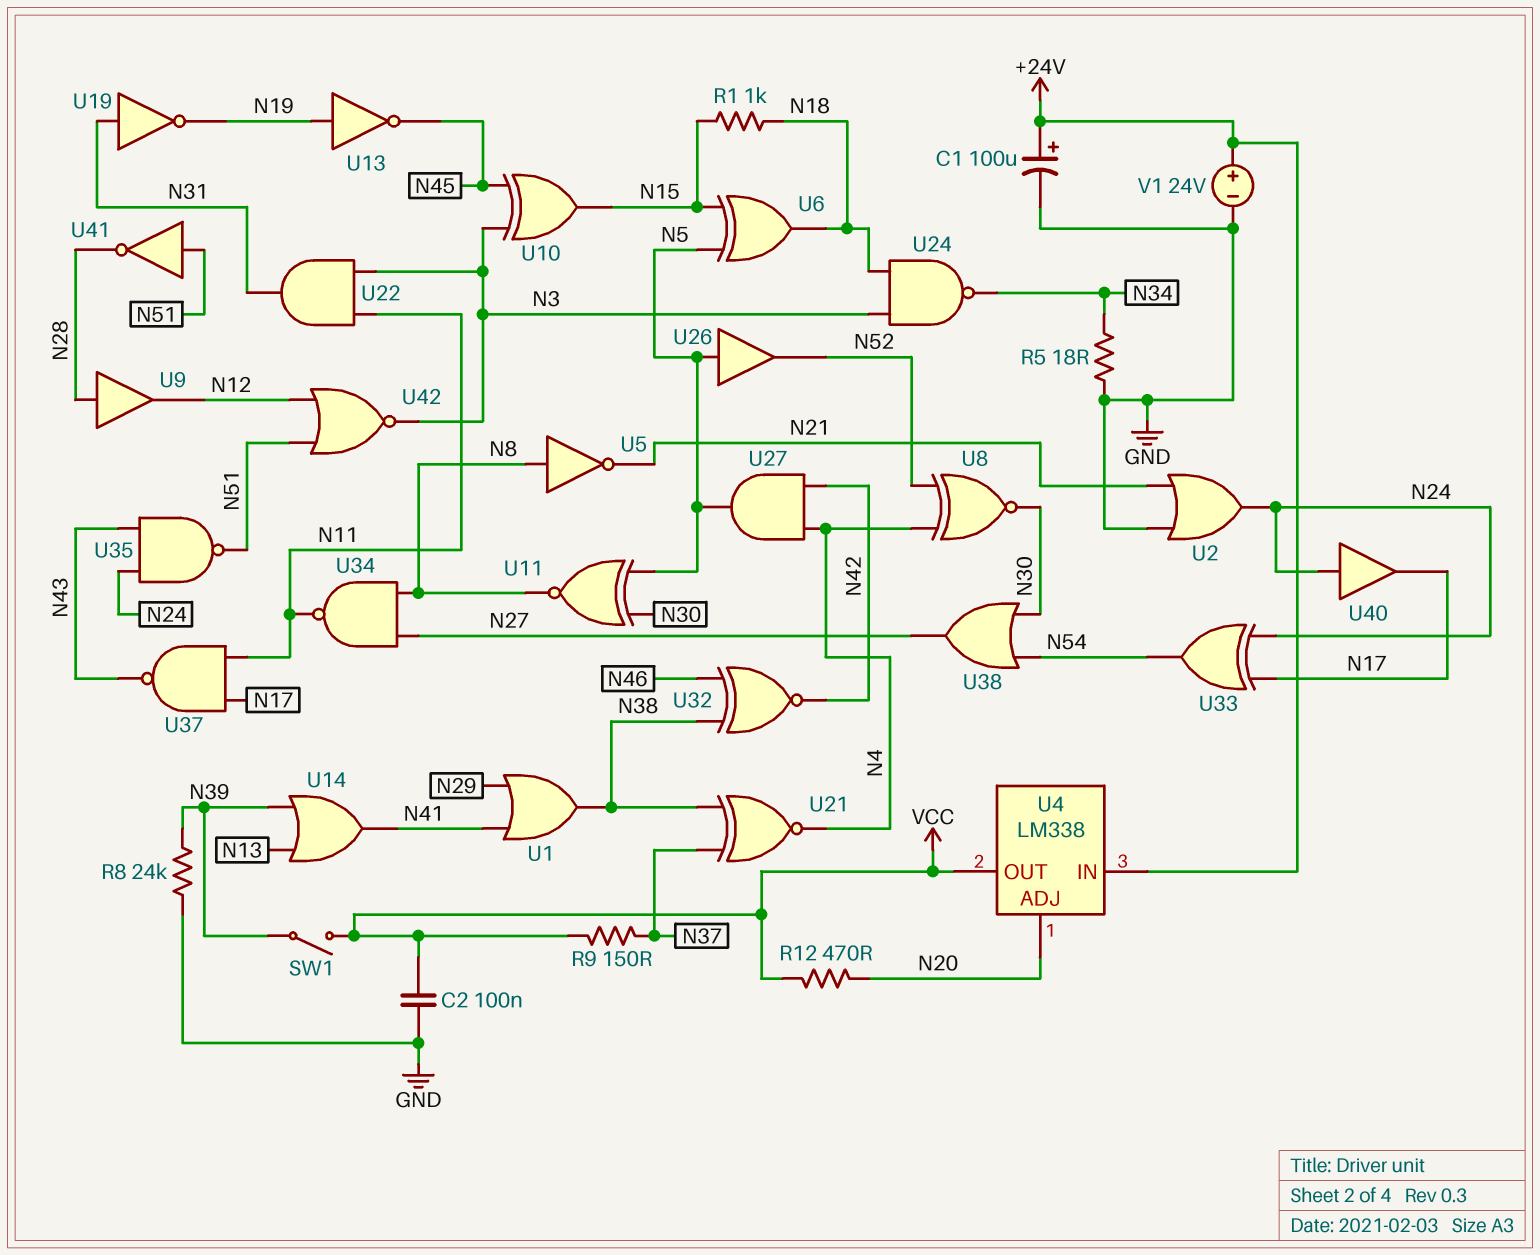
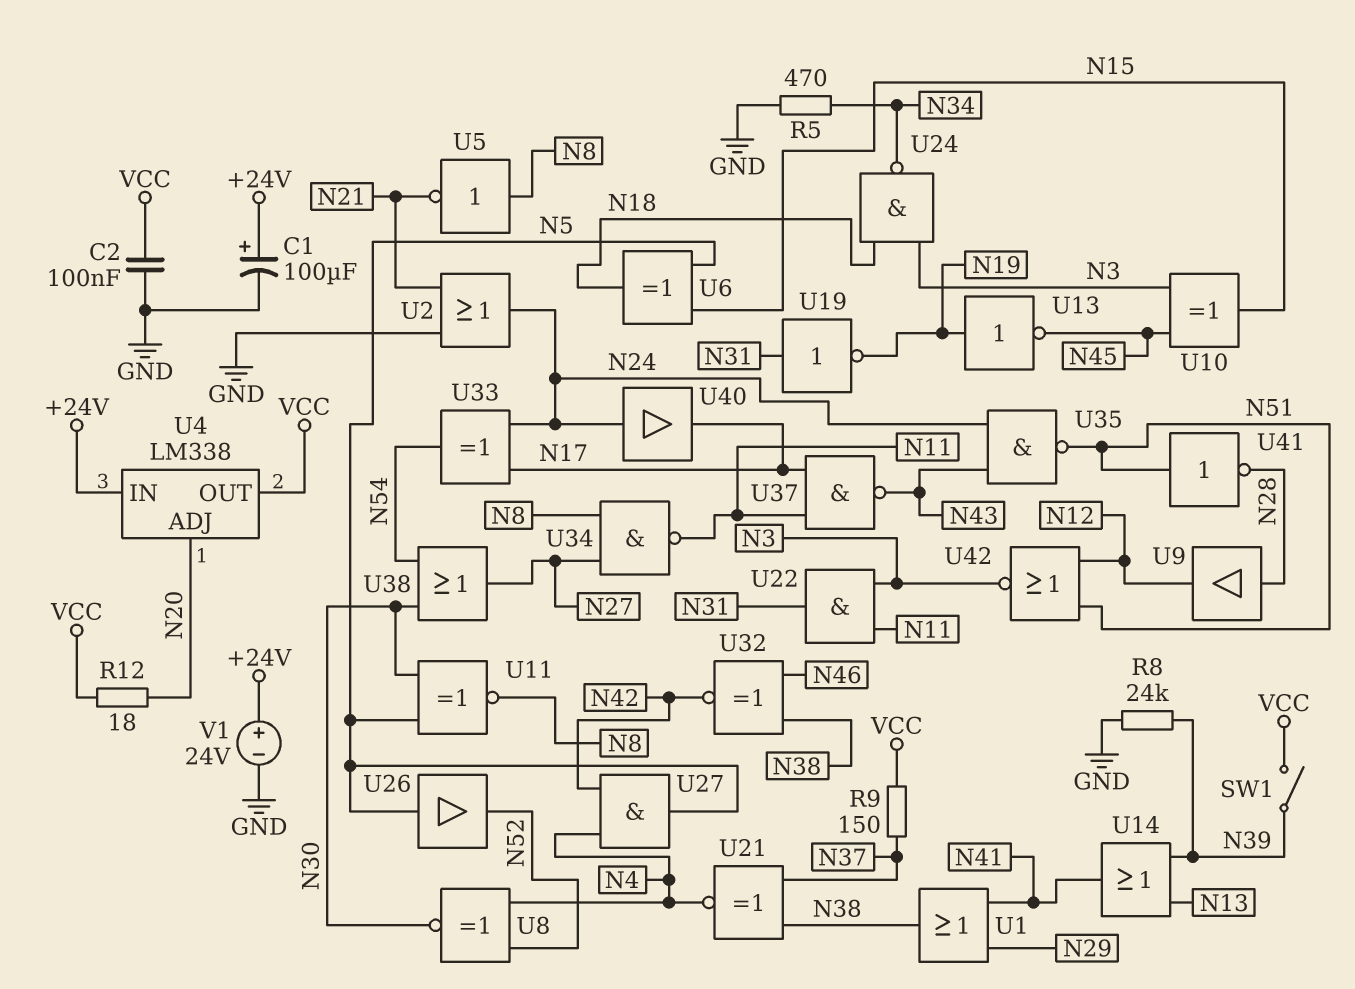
R1: 1k (N15, N18) -> none
R5: 18 (GND, N34) -> 470 (GND, N34)
R12: 470 (N20, VCC) -> 18 (N20, VCC)

